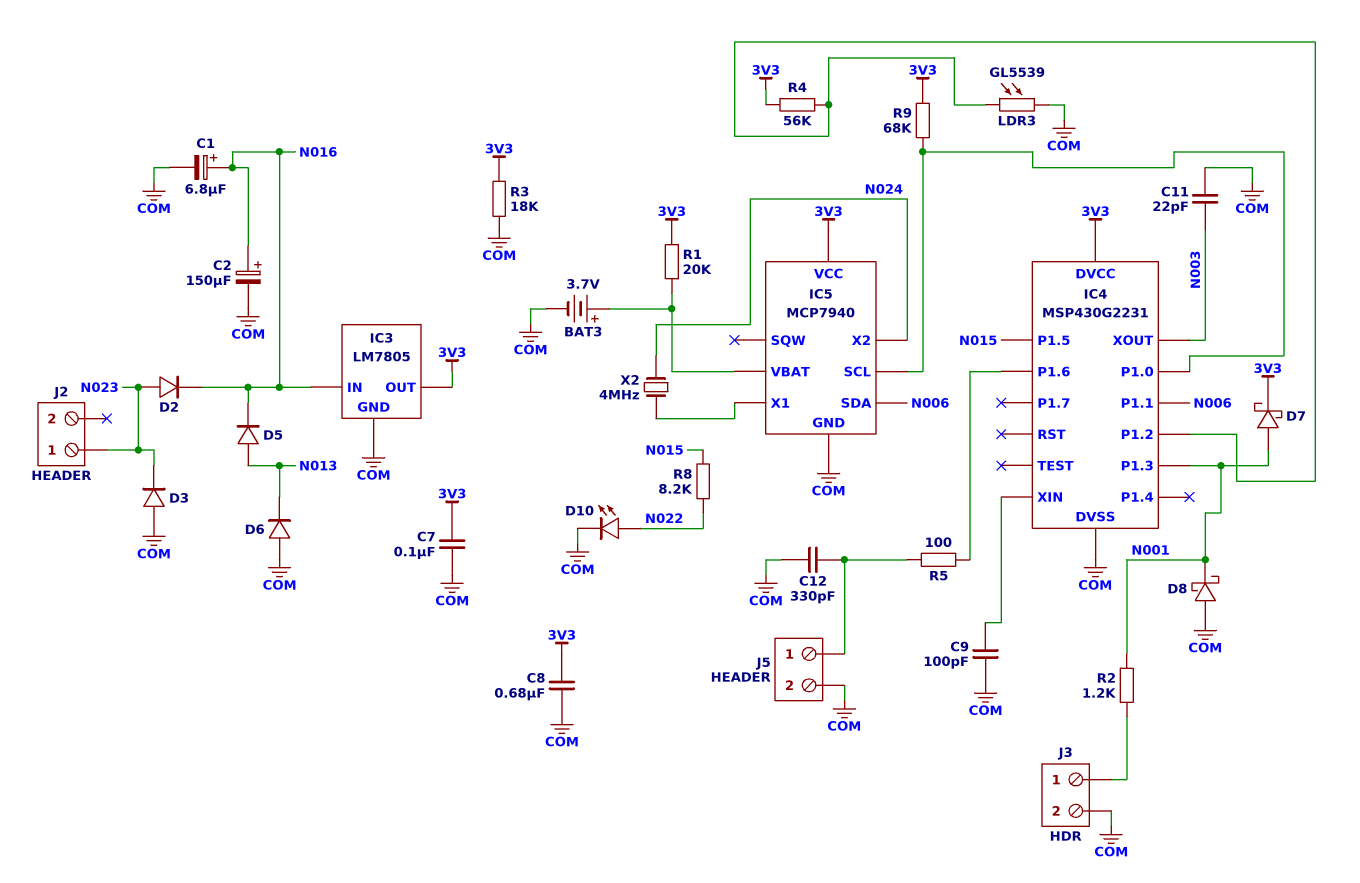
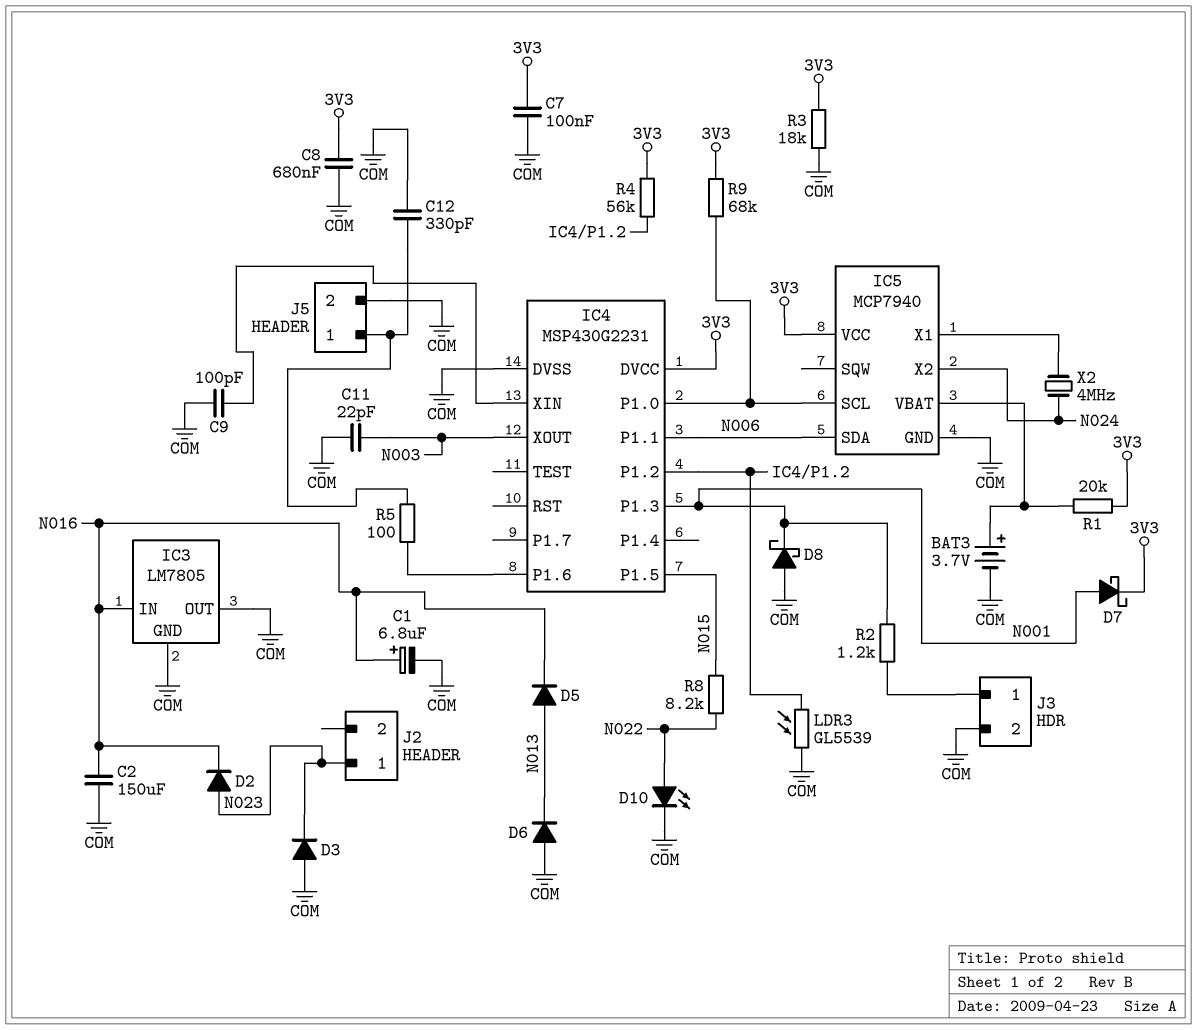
C2: 150uF (plus N016, minus COM) -> 150uF (COM, N016)
IC3 pin OUT: 3V3 -> COM

